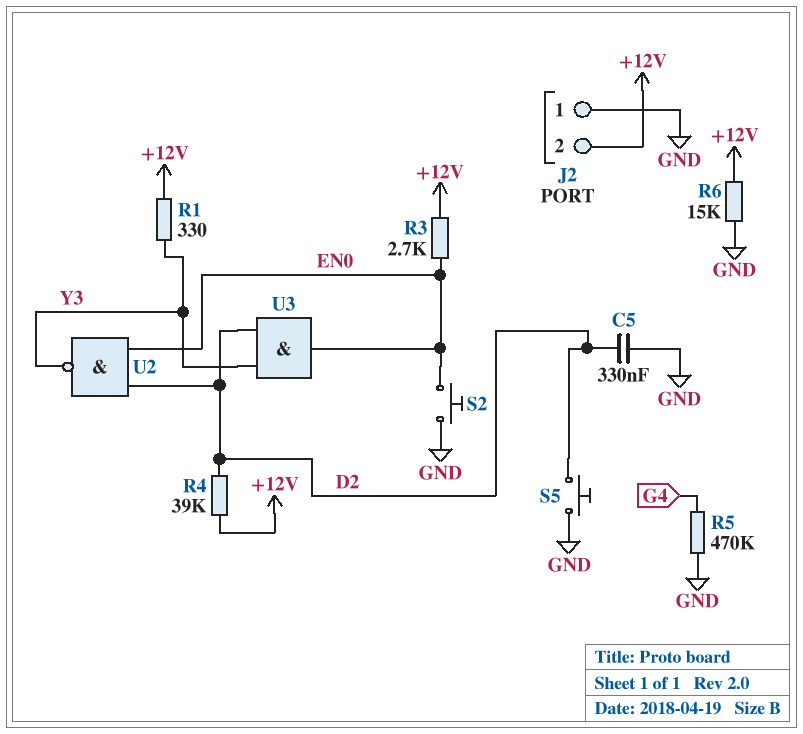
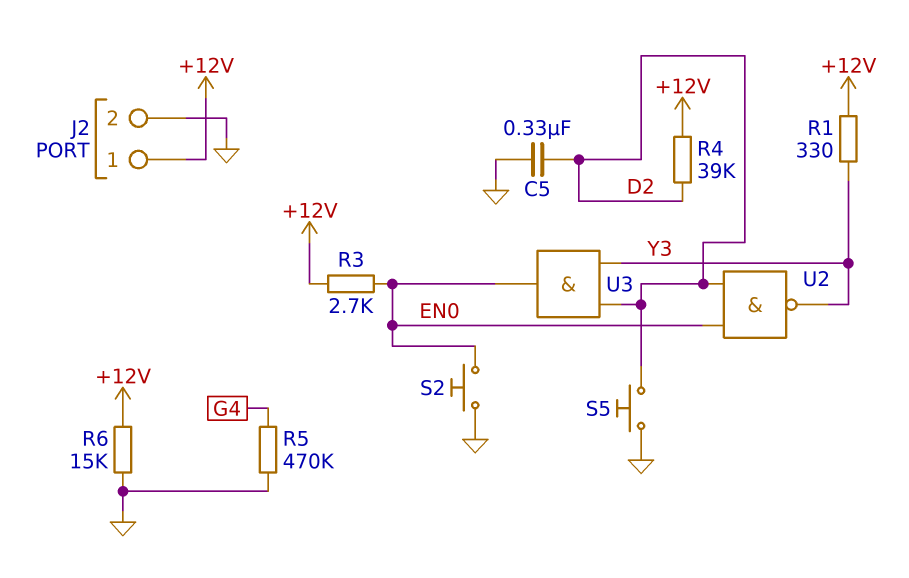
J2 pin 1: GND -> +12V
J2 pin 2: +12V -> GND

